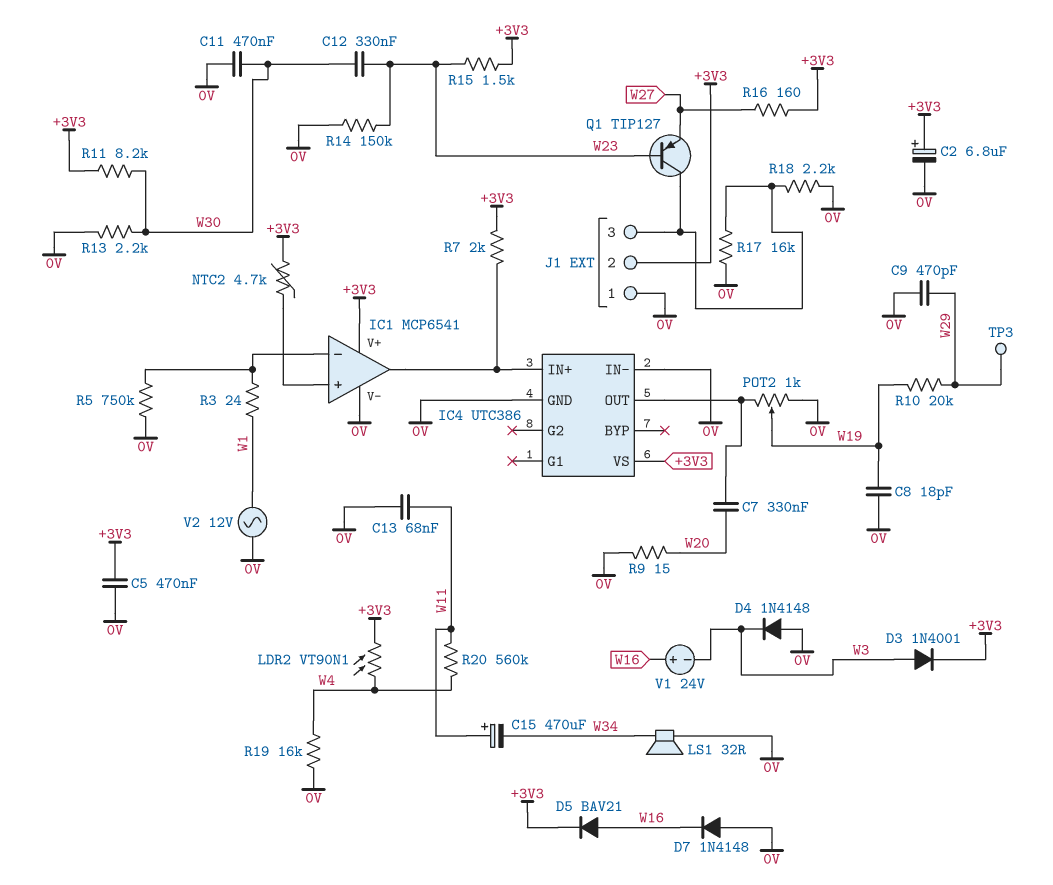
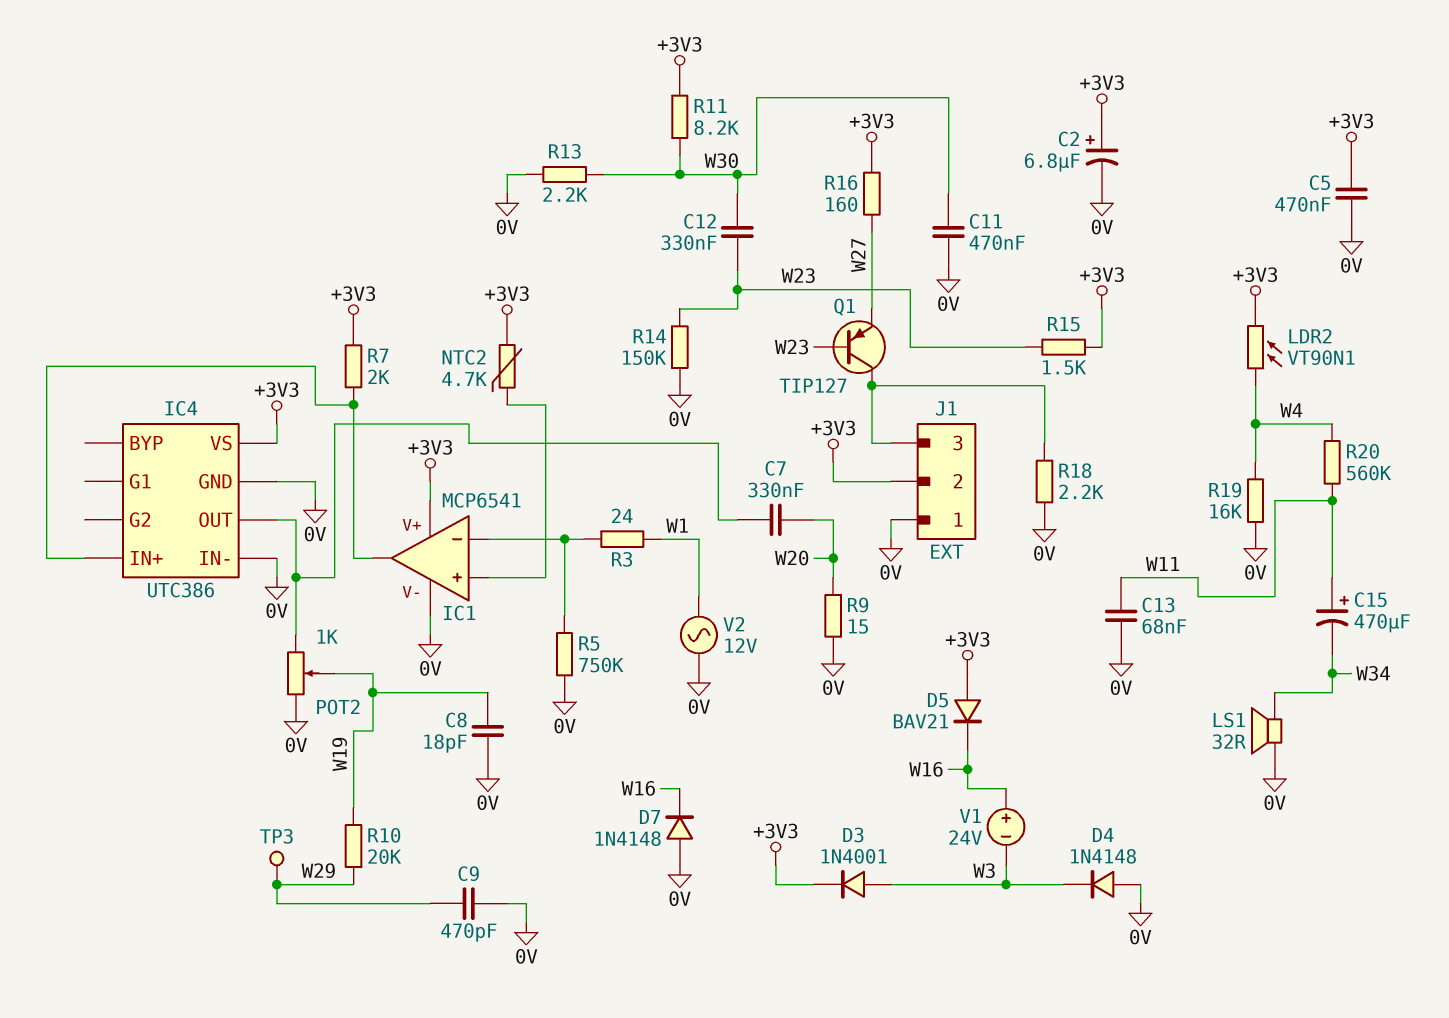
D5: diode BAV21 (A W16, K +3V3) -> diode BAV21 (A +3V3, K W16)
R17: 16k (0V, J1/3) -> none

